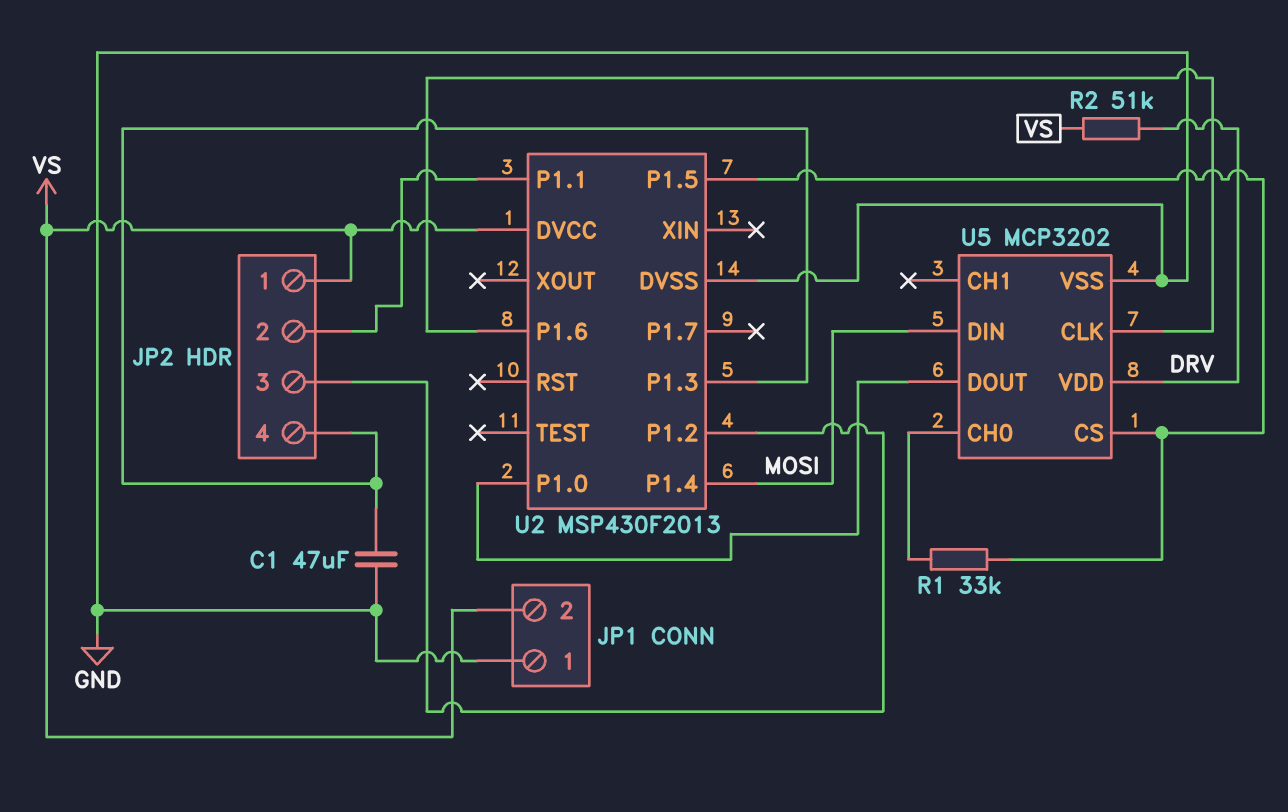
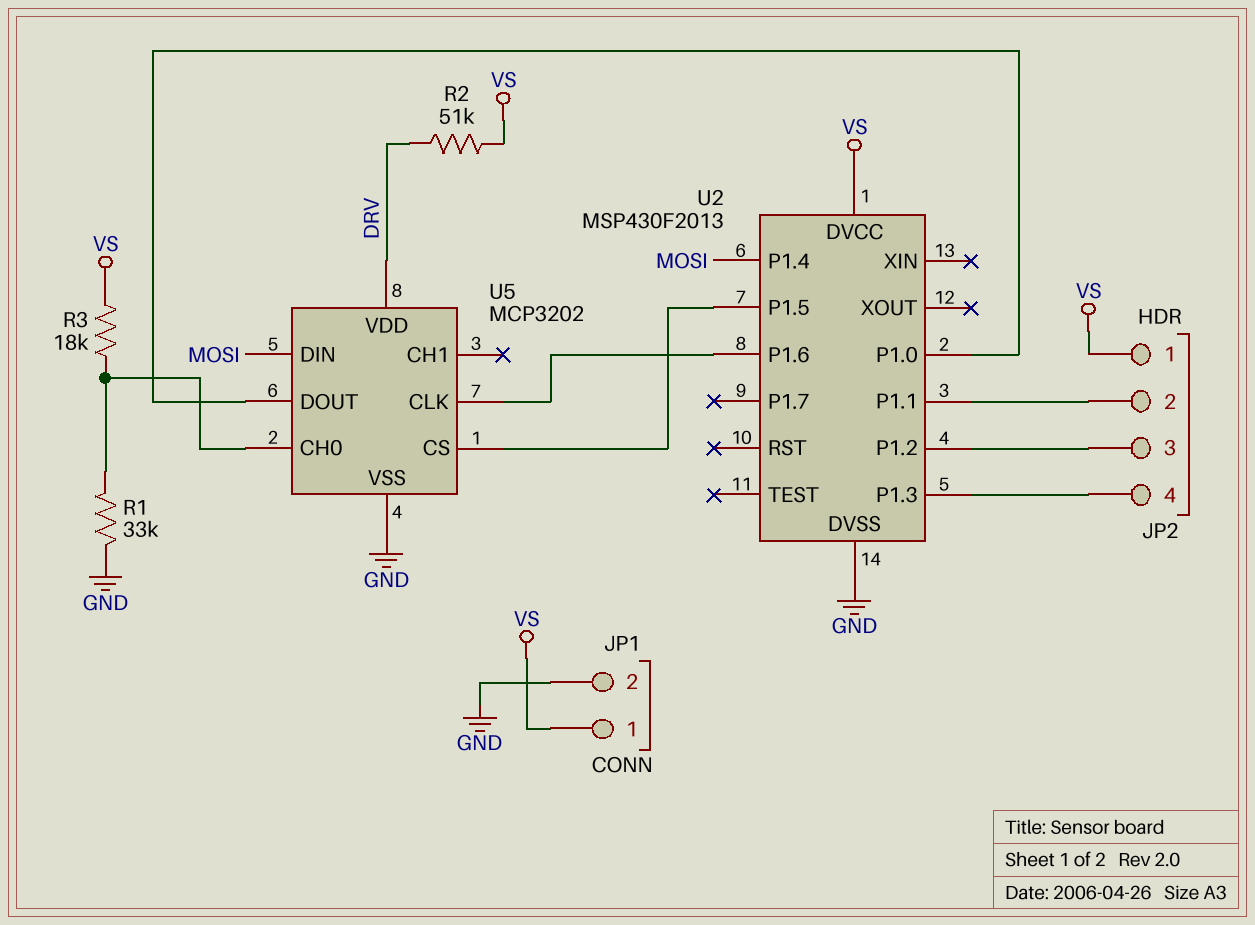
C1: 47uF (GND, JP2/4) -> none
JP1 pin 1: GND -> VS
JP1 pin 2: VS -> GND
R1: 33k (U2/P1.5, U5/CH0) -> 33k (GND, U5/CH0)
R3: none -> 18k (U5/CH0, VS)

